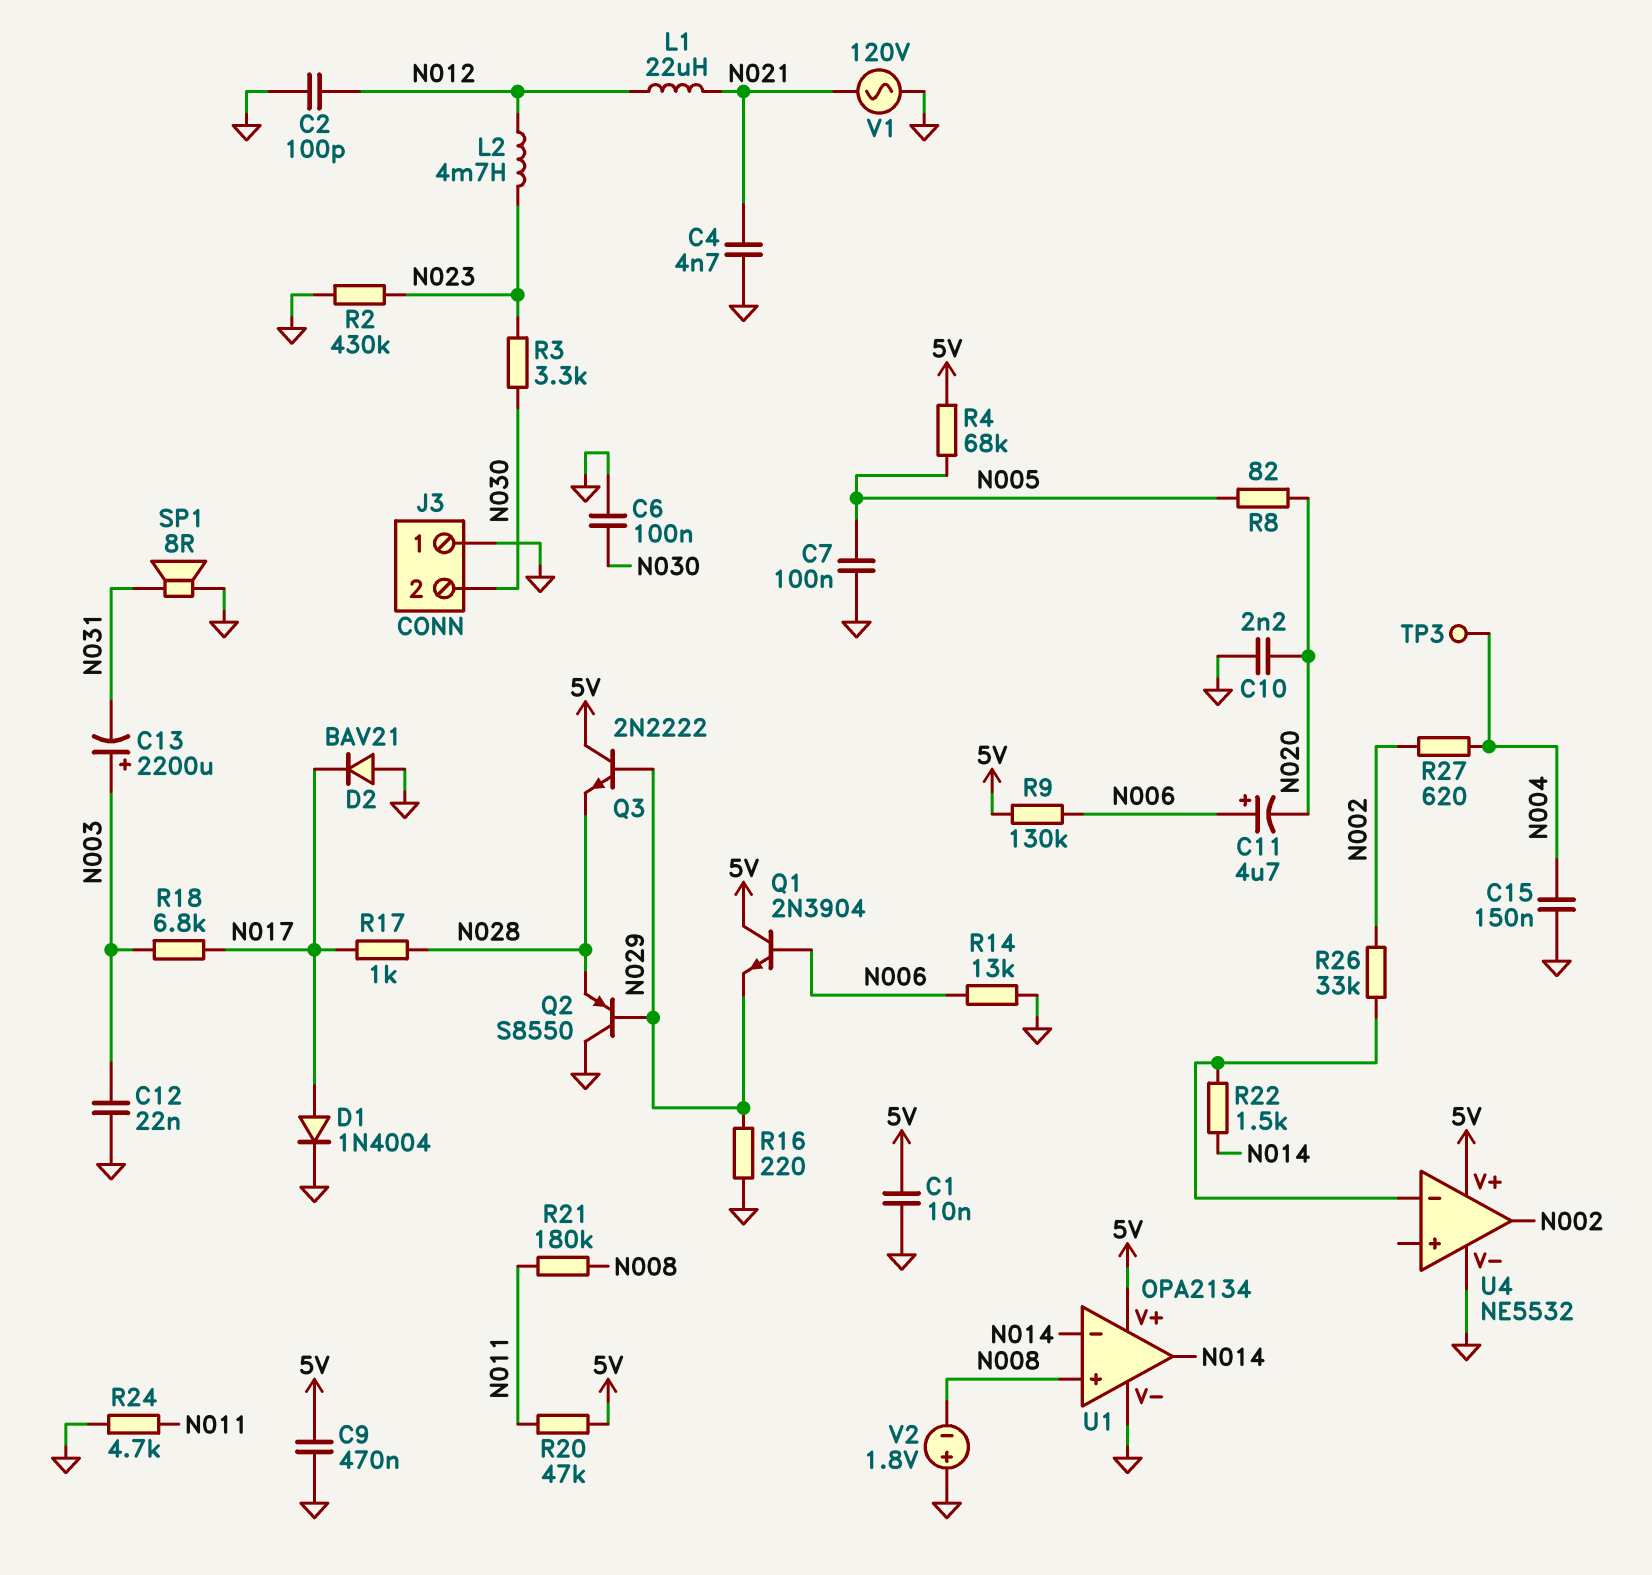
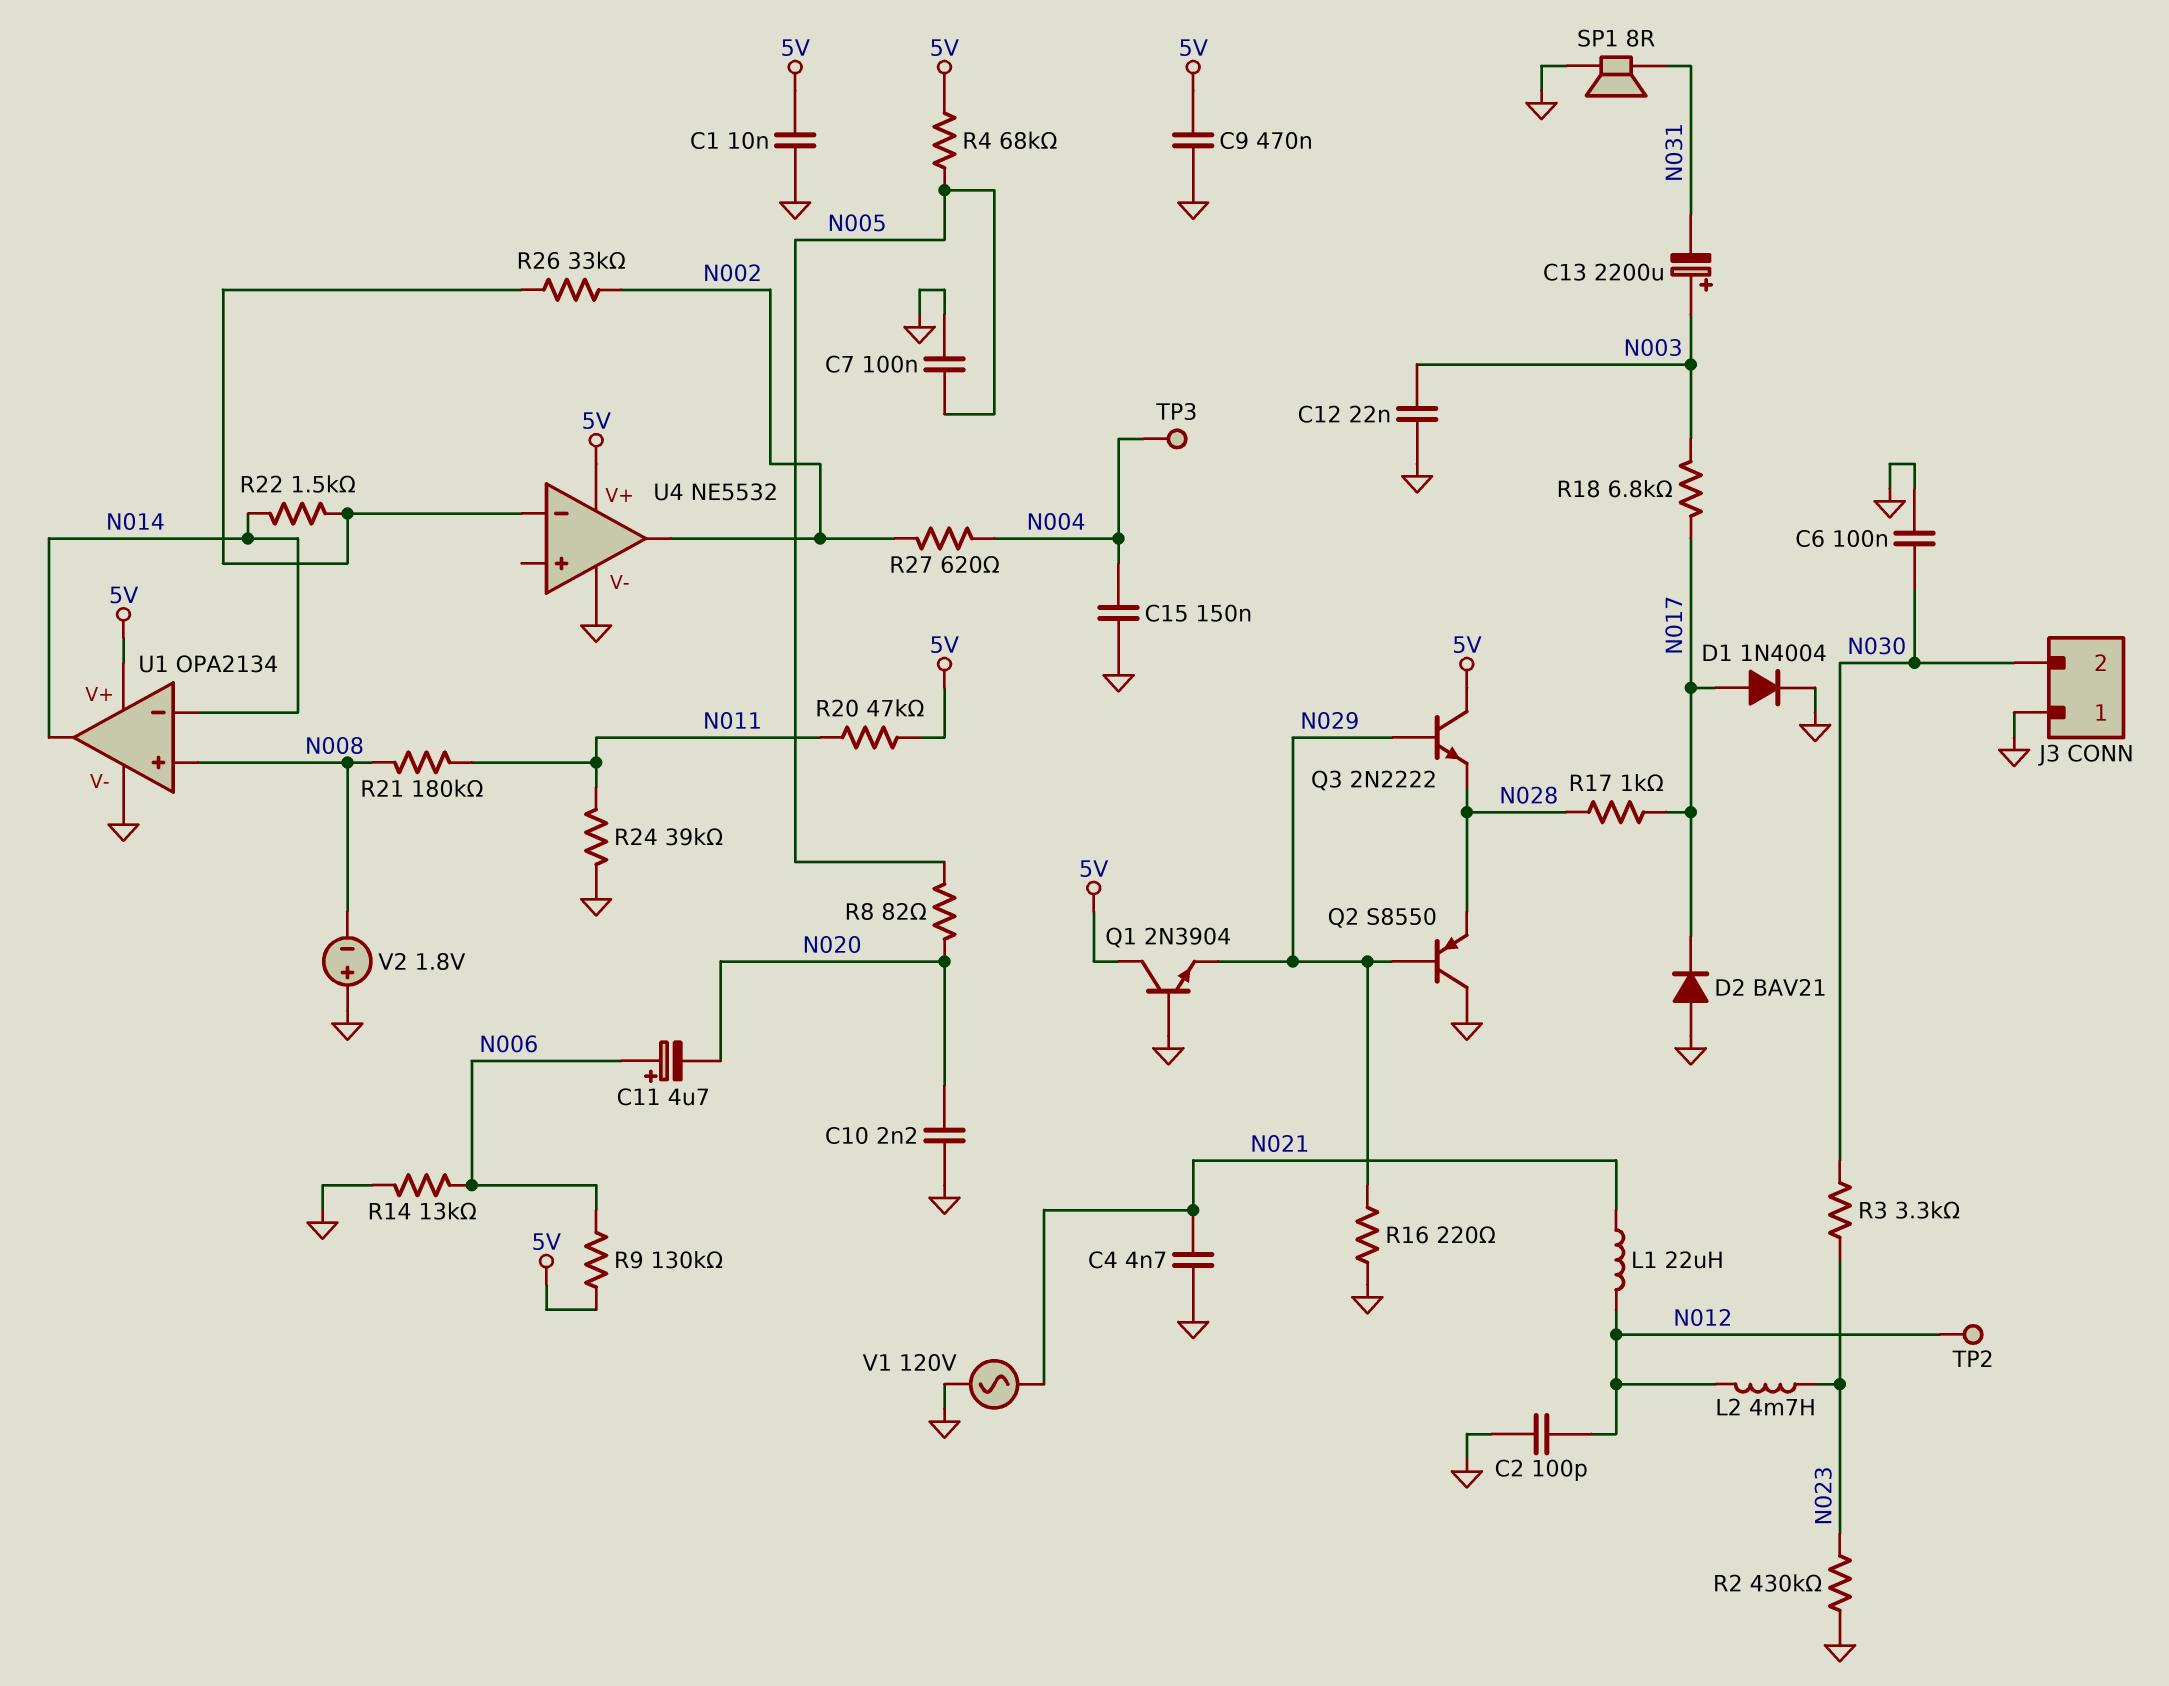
Q1: NPN 2N3904 (B N006, C 5V, E N029) -> NPN 2N3904 (B GND, C 5V, E N029)
R24: 4.7k (GND, N011) -> 39k (GND, N011)
TP2: none -> test point (N012)

